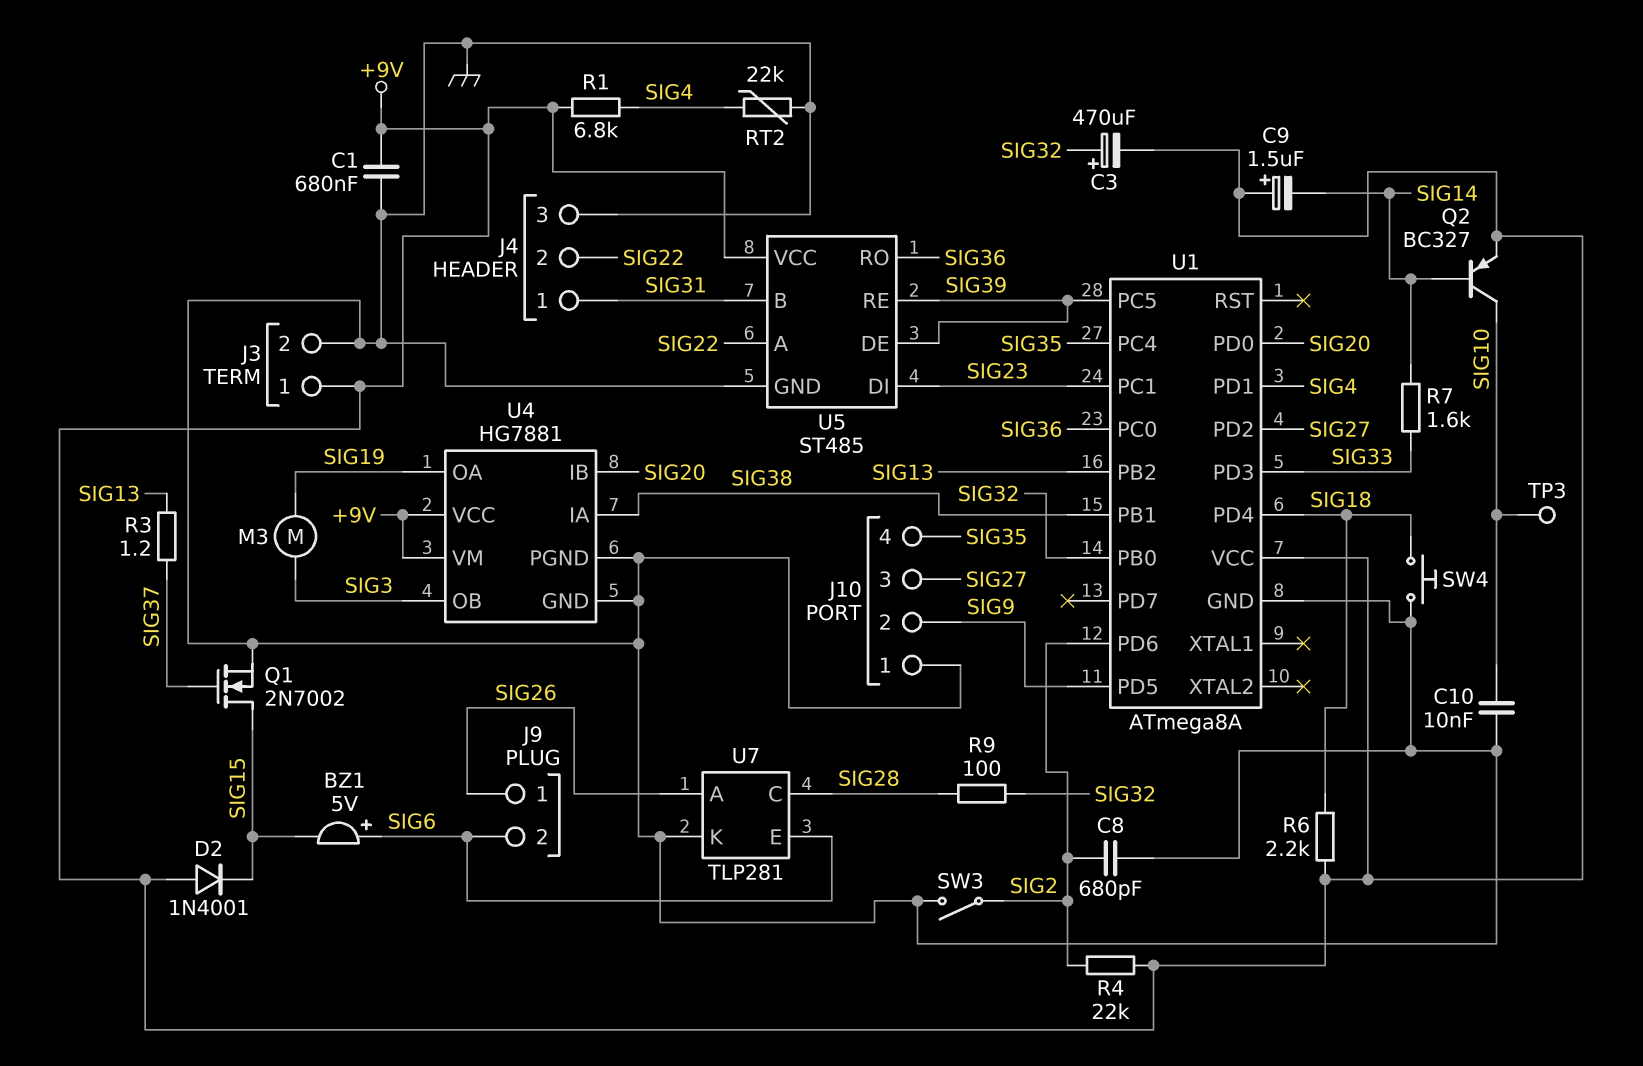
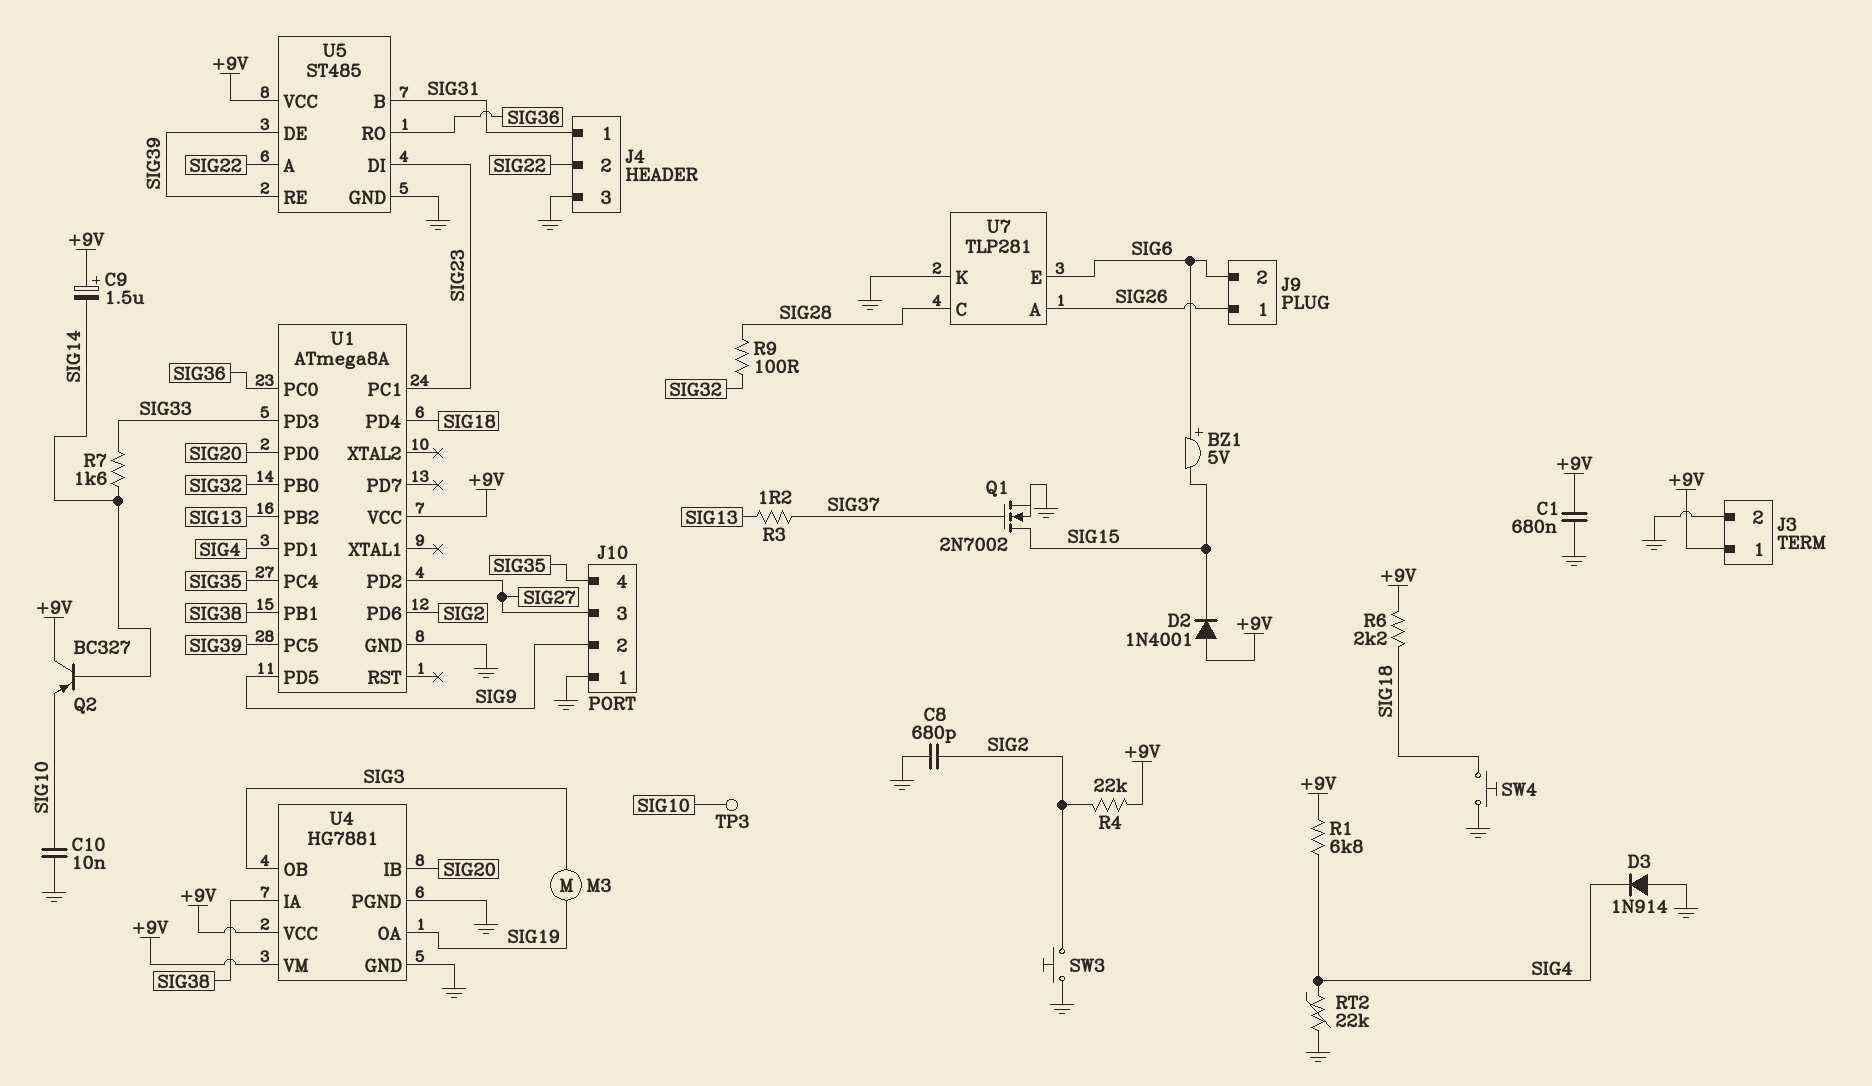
C3: 470uF (plus SIG32, minus +9V) -> none
D3: none -> diode 1N914 (A GND, K SIG4)
Q2: PNP BC327 (B SIG14, C SIG10, E +9V) -> PNP BC327 (B SIG14, C +9V, E SIG10)
SW3: switch (GND, SIG2) -> button (GND, SIG2)

